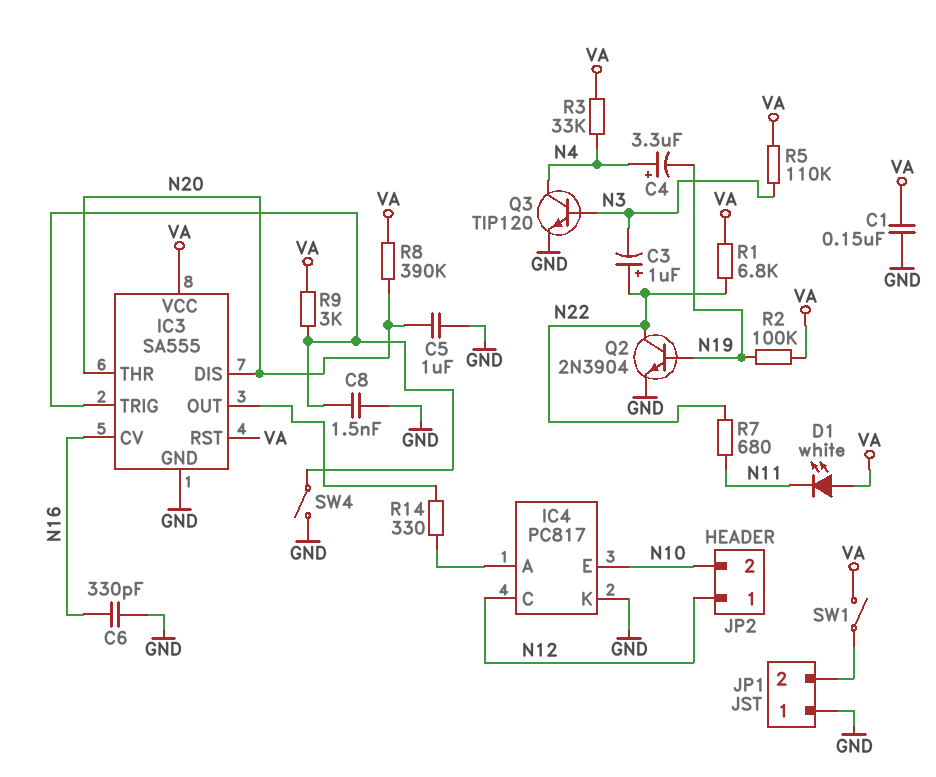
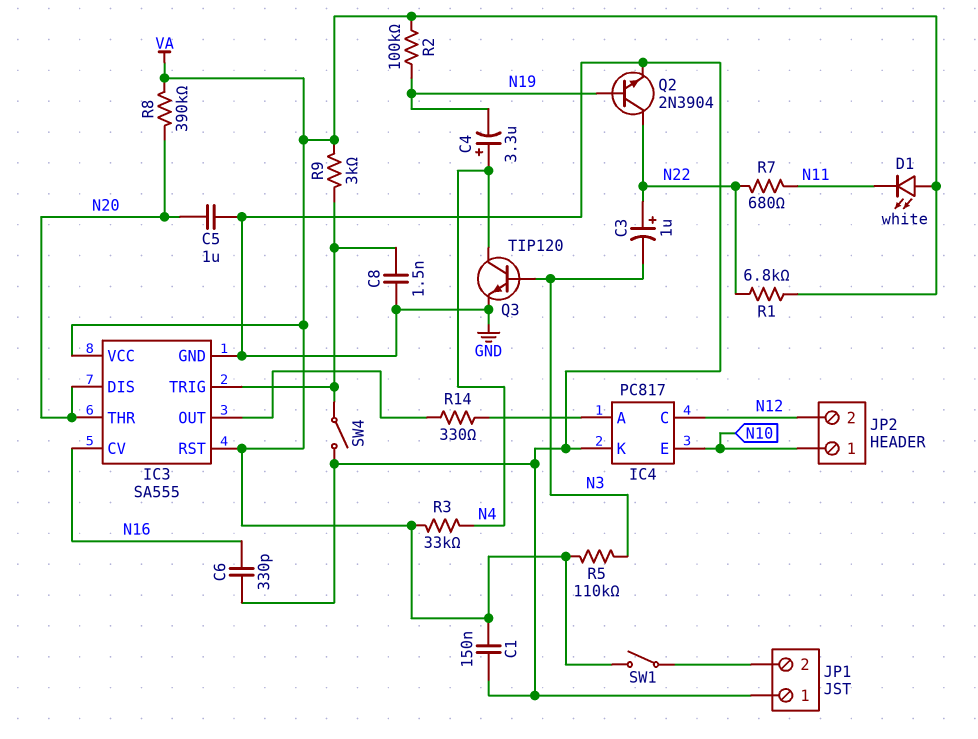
JP2 pin 1: N12 -> N10
JP2 pin 2: N10 -> N12

